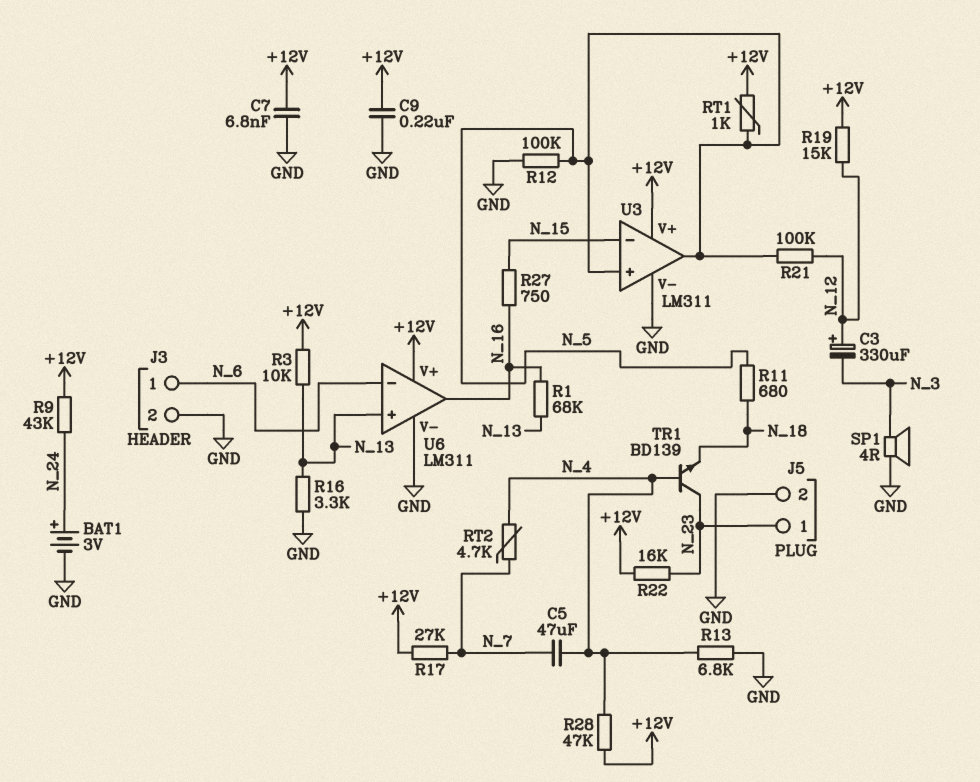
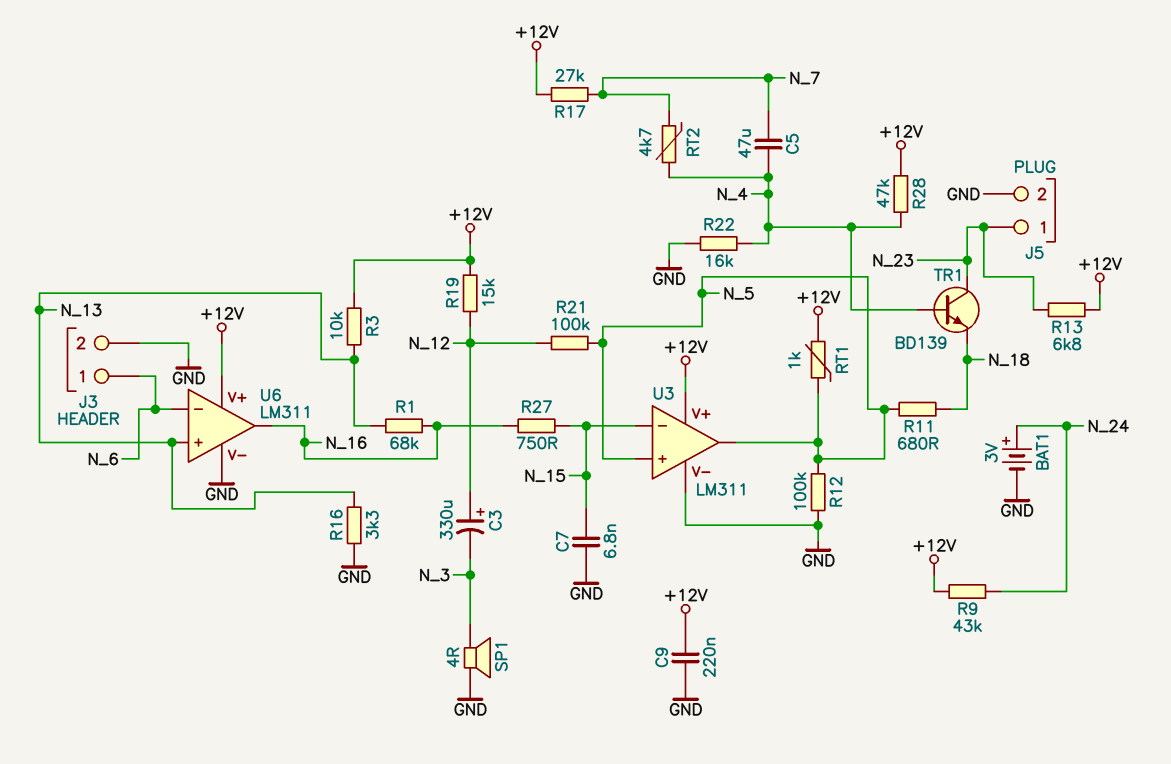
C7: 6.8nF (+12V, GND) -> 6.8nF (GND, N_15)
R13: 6.8k (GND, N_4) -> 6.8k (+12V, N_23)
R22: 16k (+12V, N_23) -> 16k (GND, N_4)

